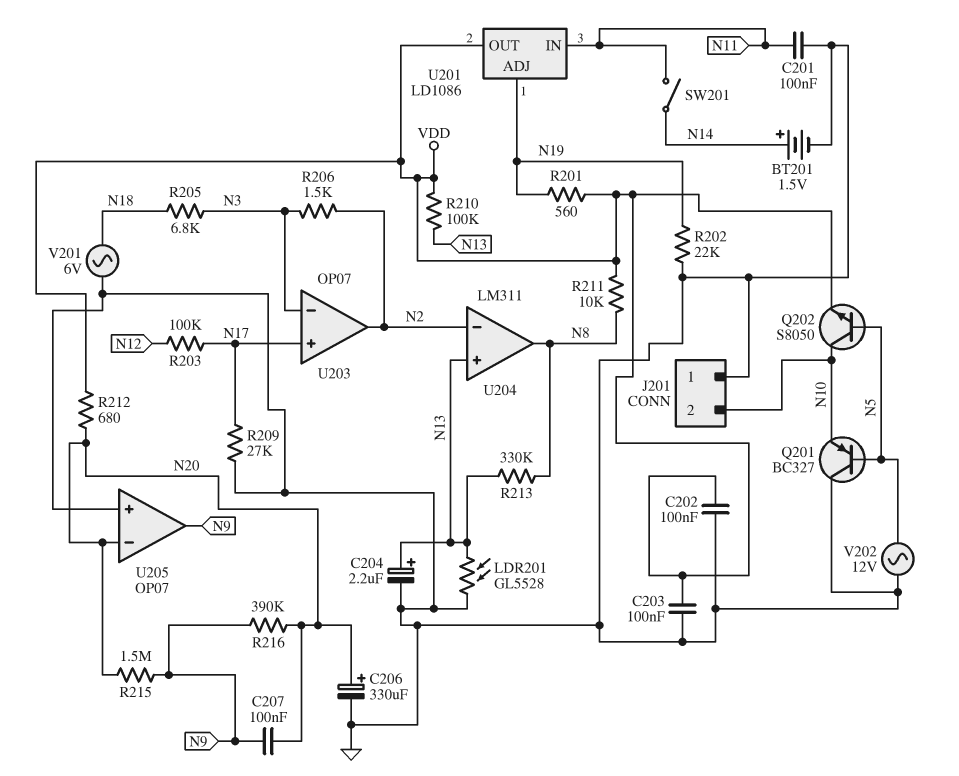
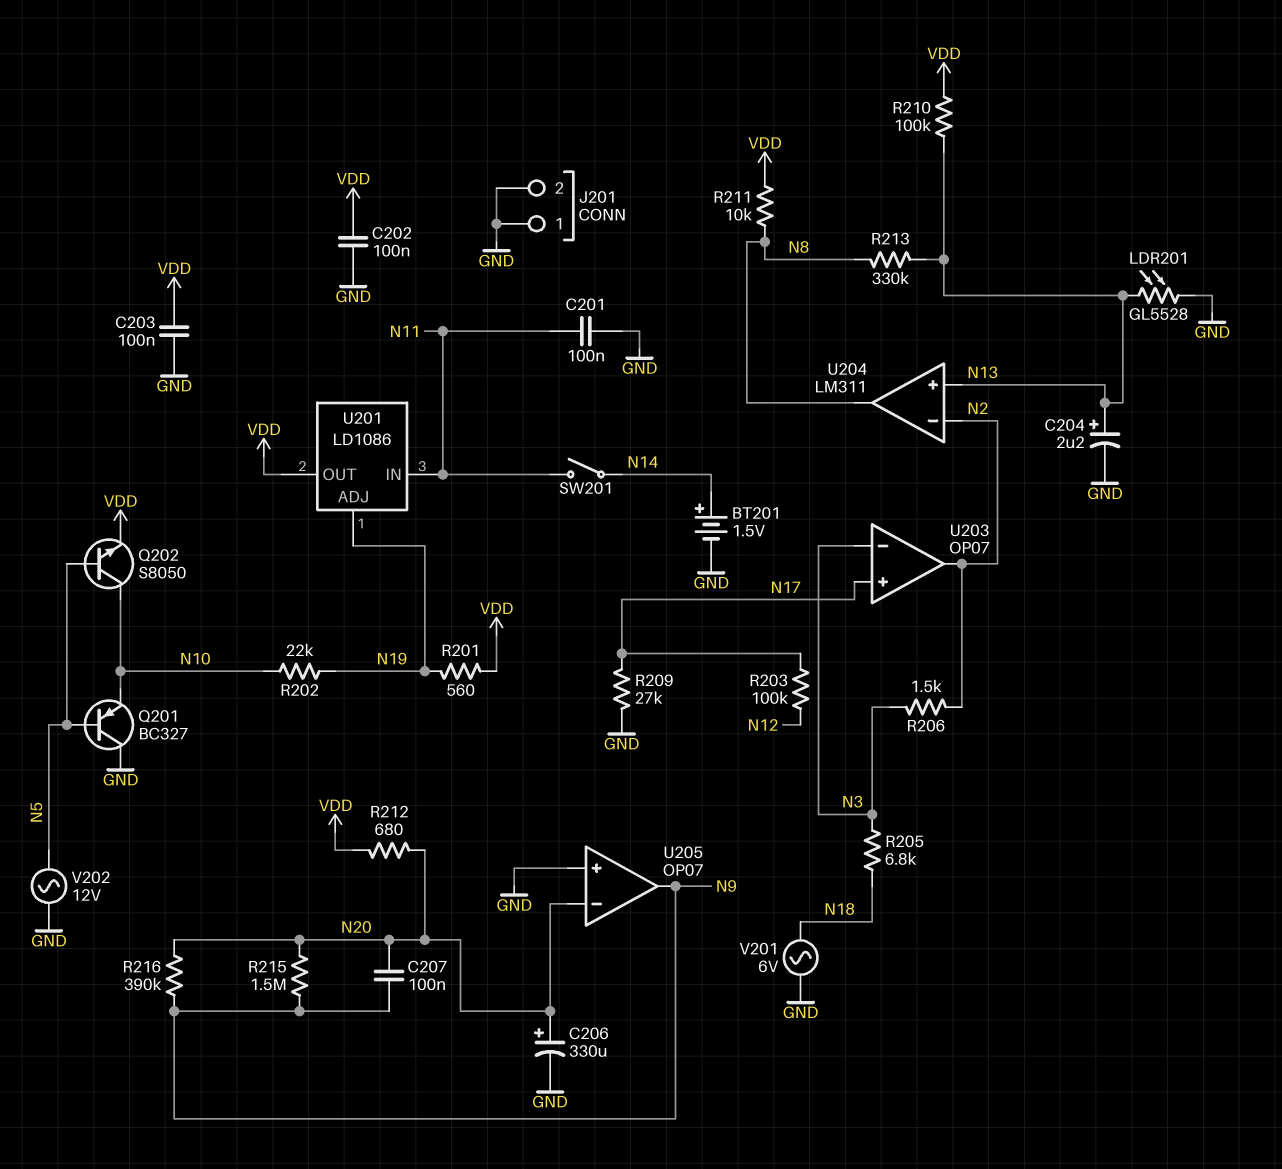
J201 pin 2: N10 -> GND
R202: 22k (GND, N19) -> 22k (N10, N19)

